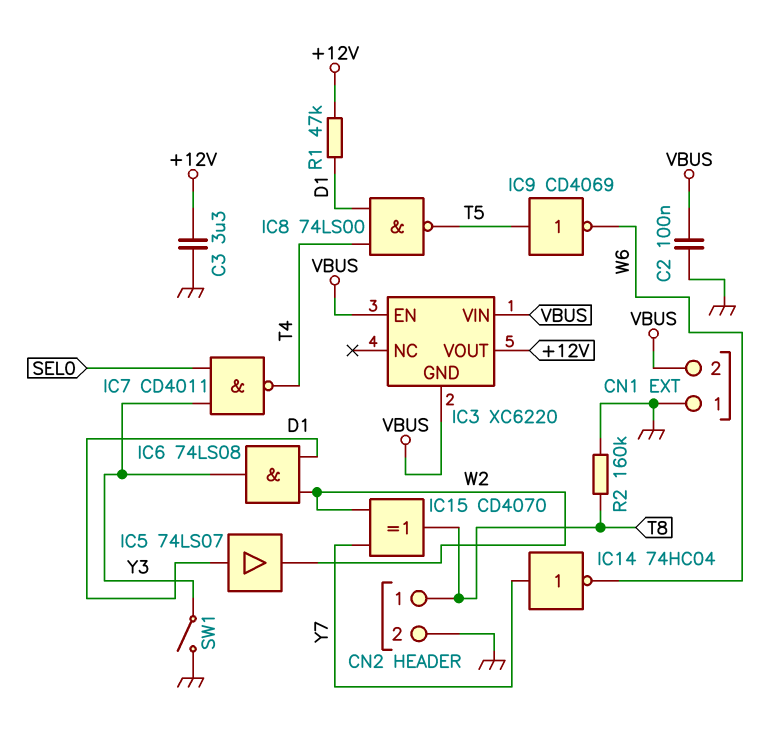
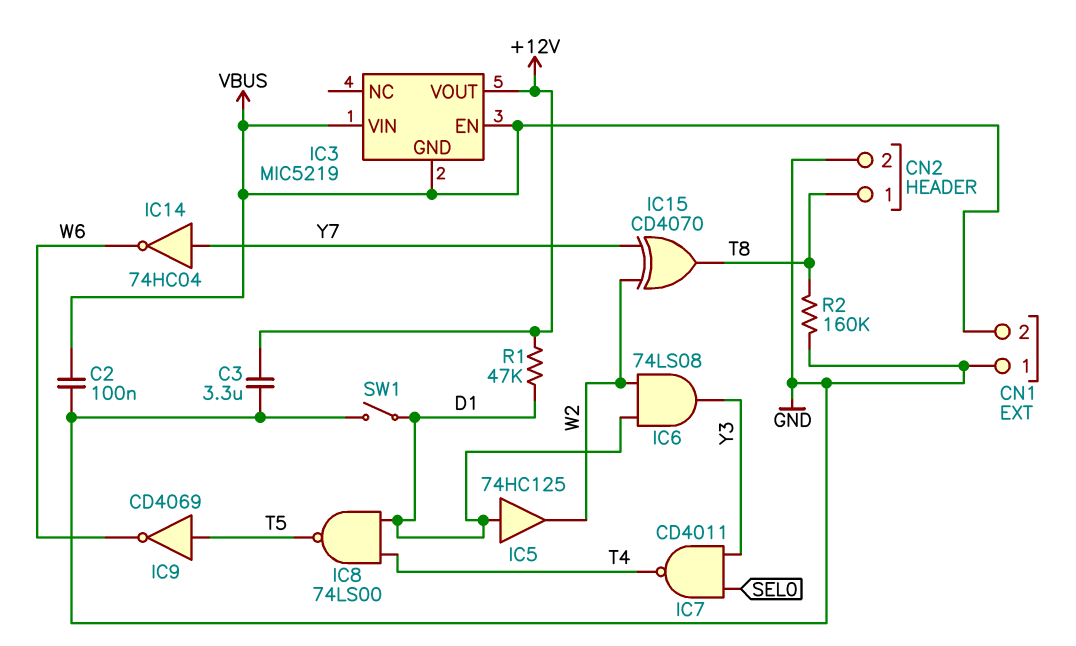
IC3: XC6220 -> MIC5219
IC5: buffer 74LS07 (in D1, out W2) -> buffer 74HC125 (in D1, out W2)
SW1: switch (GND, Y3) -> switch (D1, GND)

